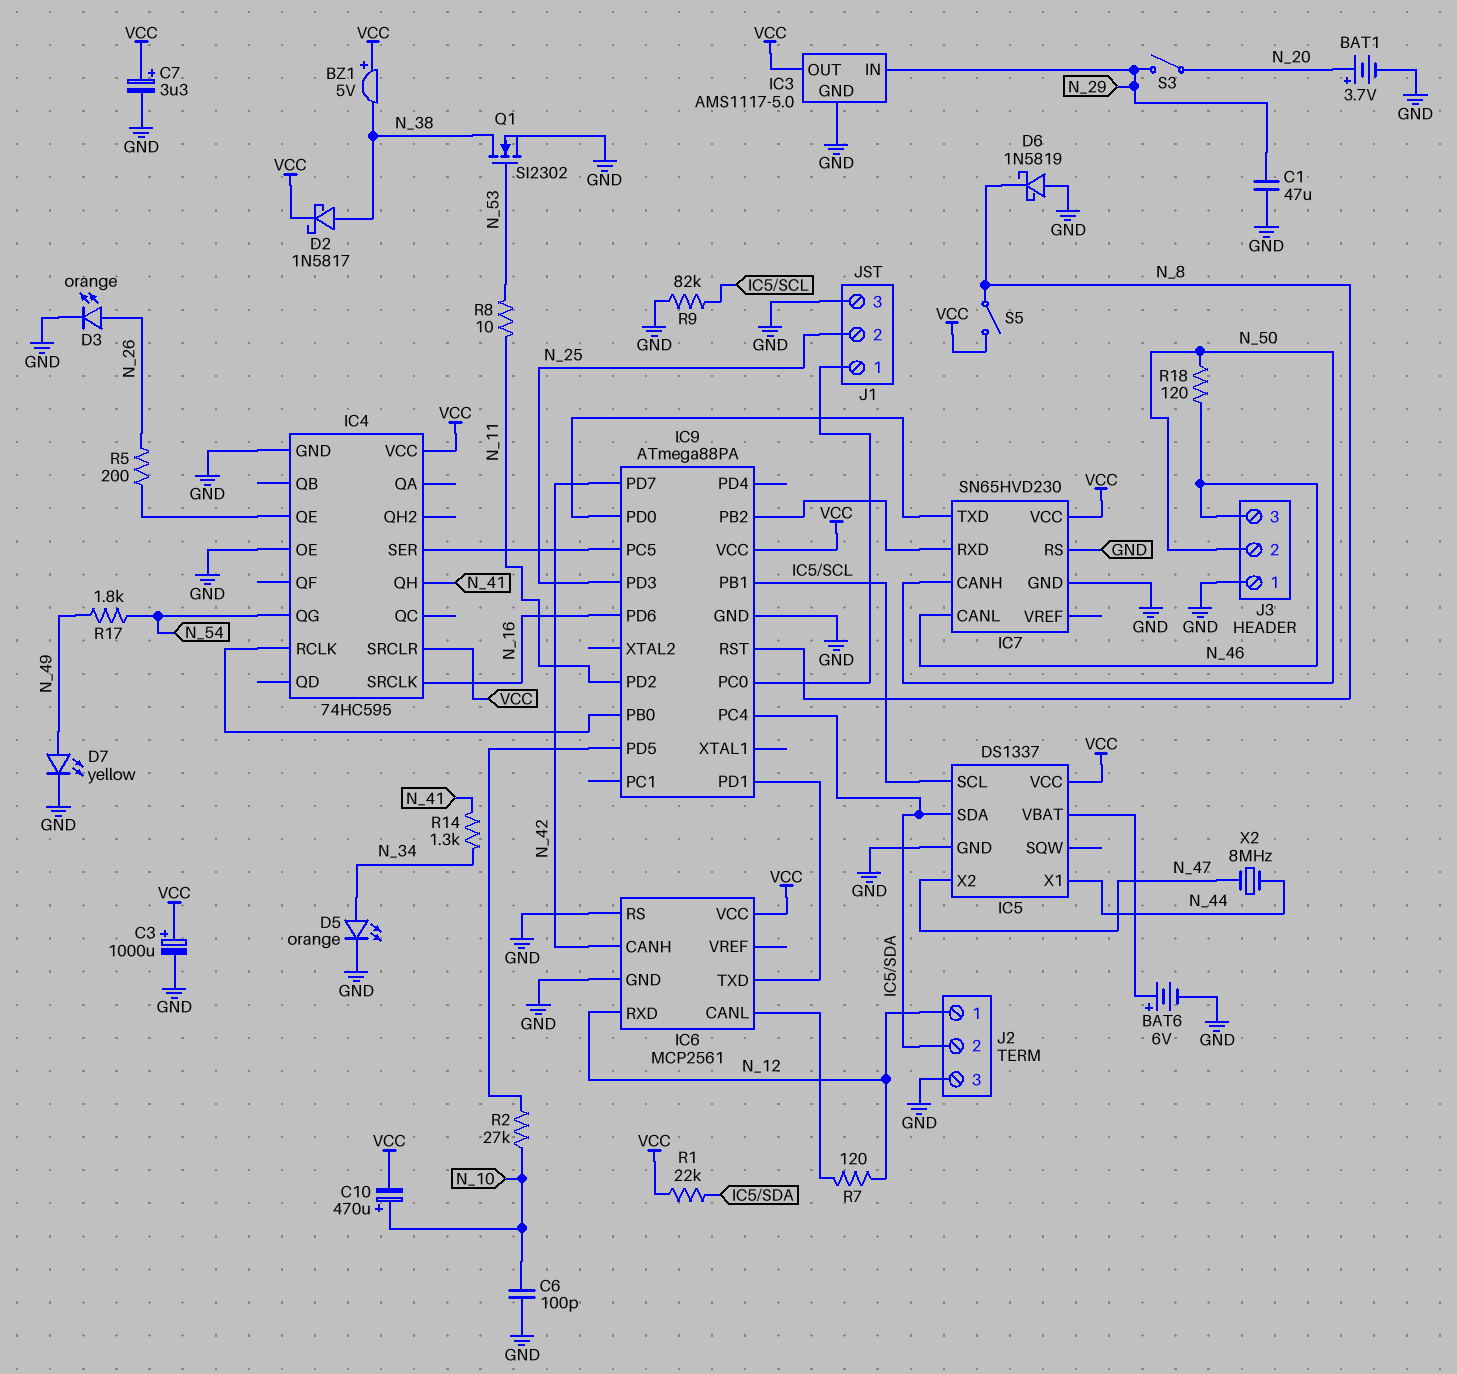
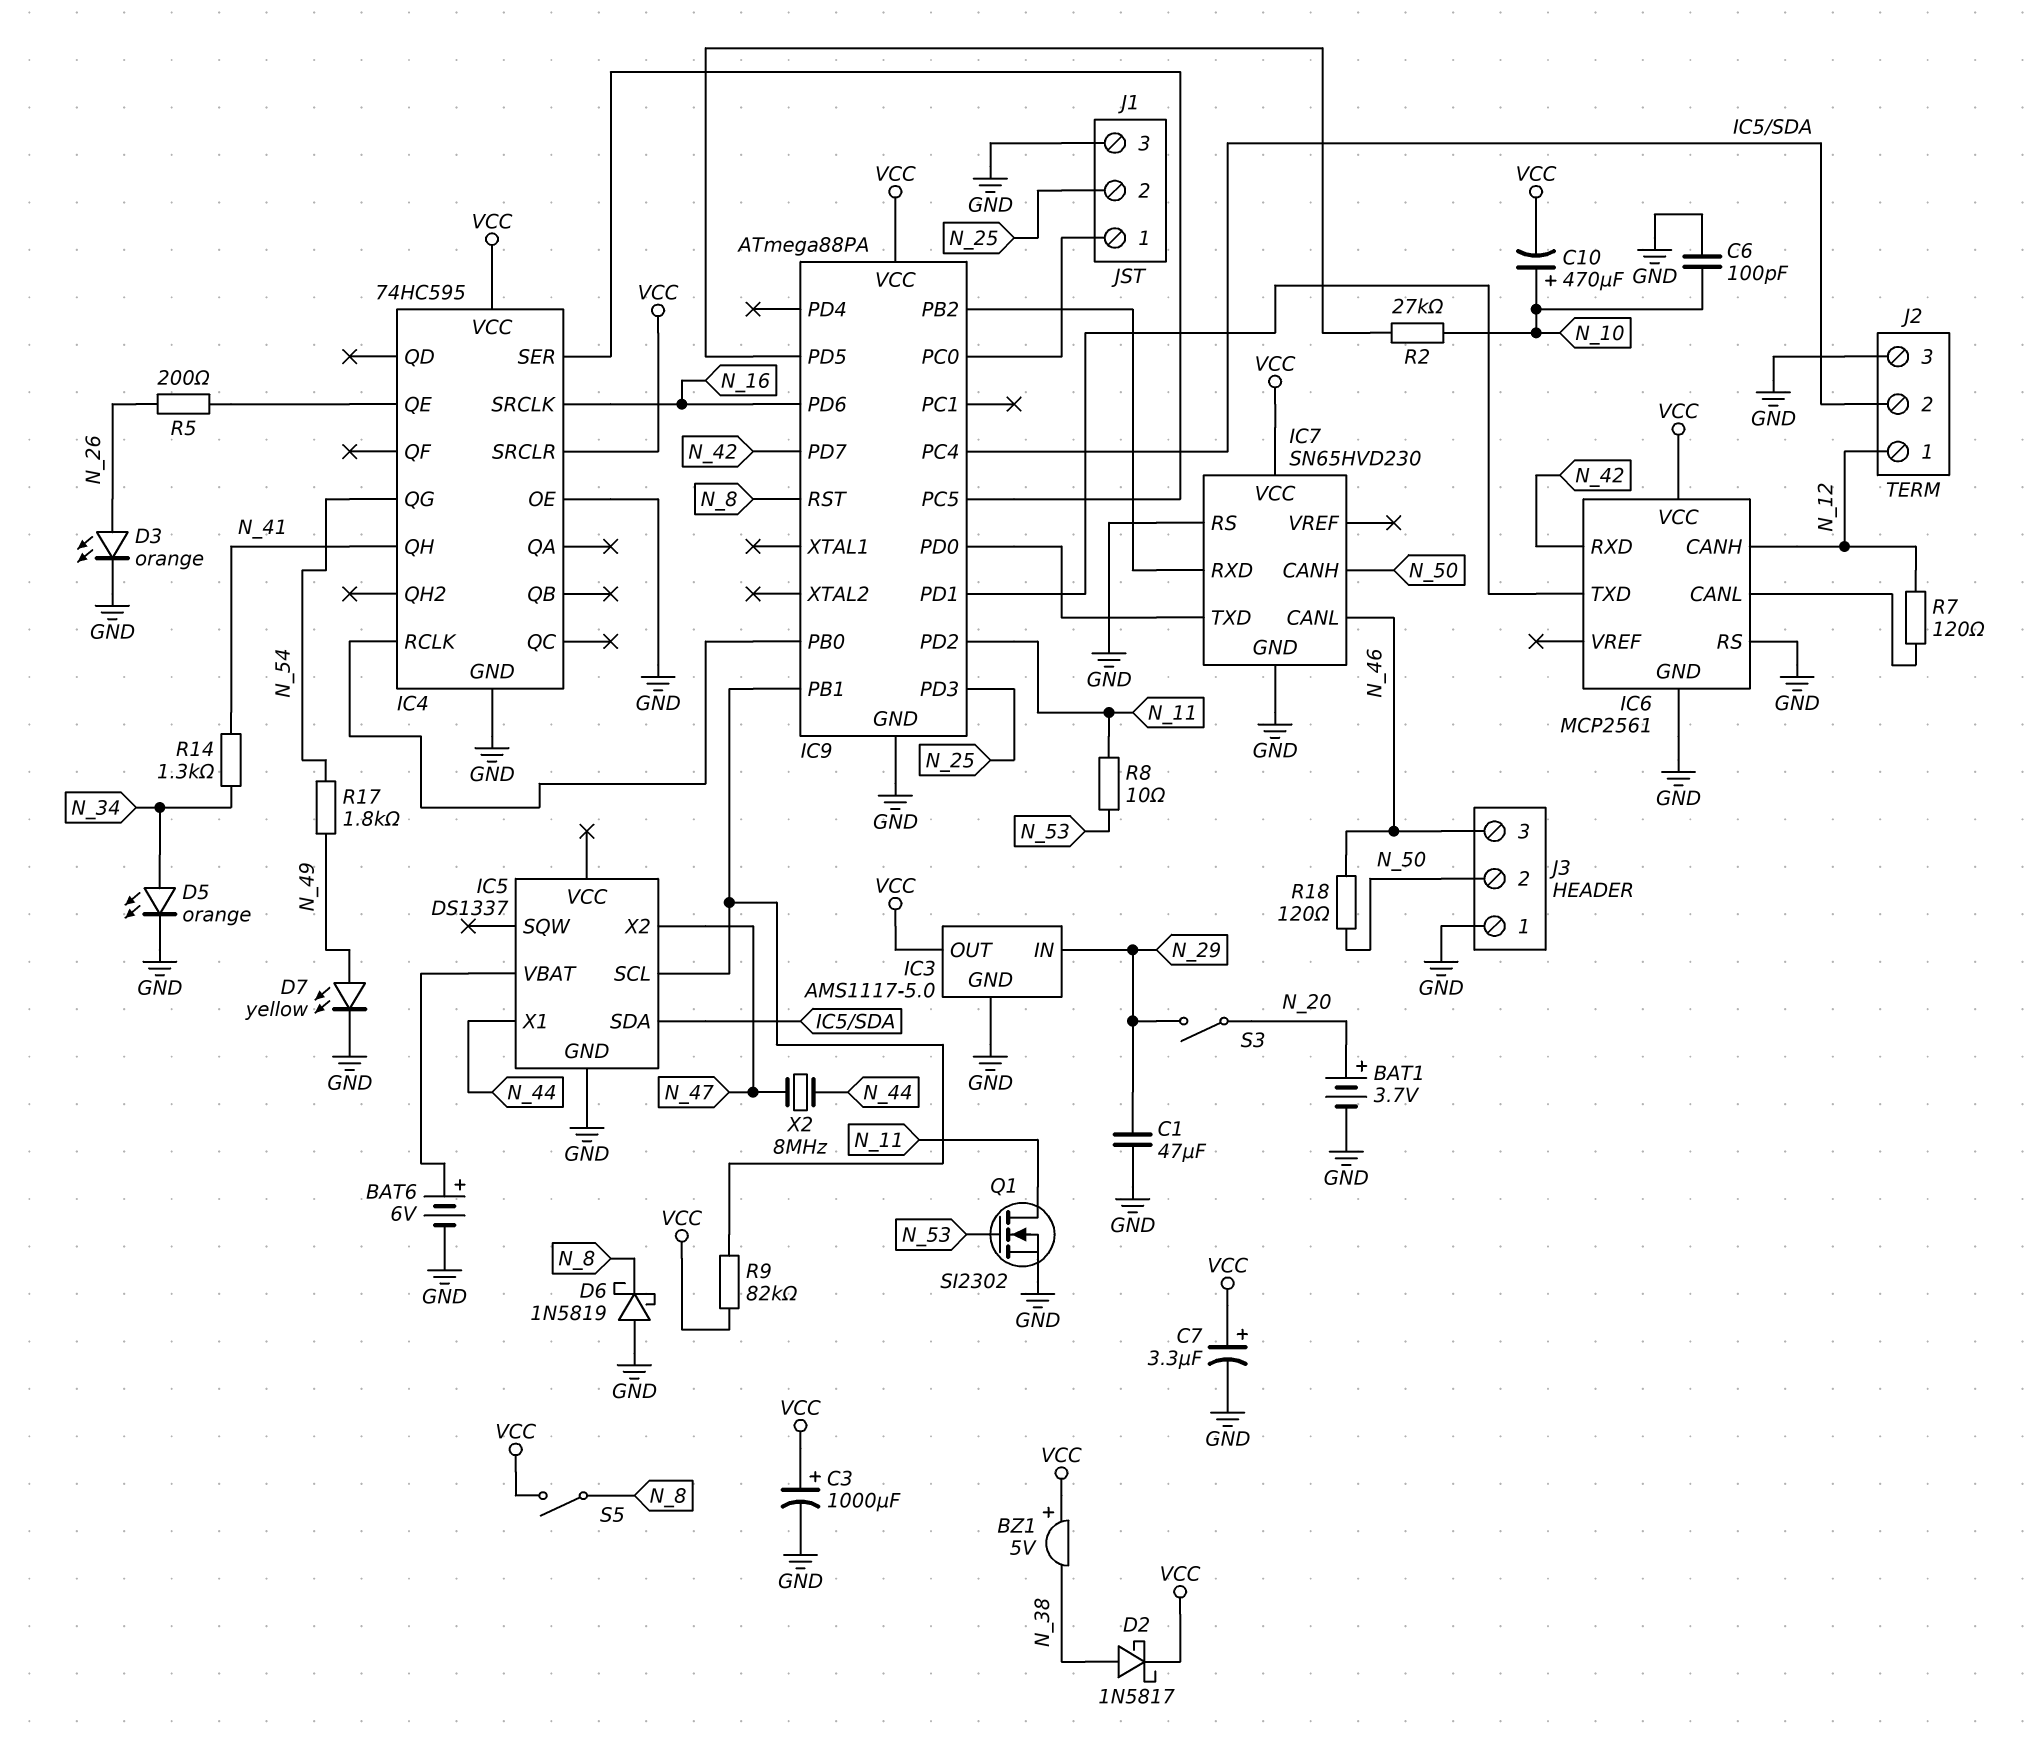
IC5 pin VCC: VCC -> none
IC6 pin CANH: N_42 -> N_12
IC6 pin RXD: N_12 -> N_42
Q1: NMOS SI2302 (G N_53, D N_38, S GND) -> NMOS SI2302 (G N_53, D N_11, S GND)
R1: 22k (IC5/SDA, VCC) -> none
R9: 82k (GND, IC5/SCL) -> 82k (IC5/SCL, VCC)

